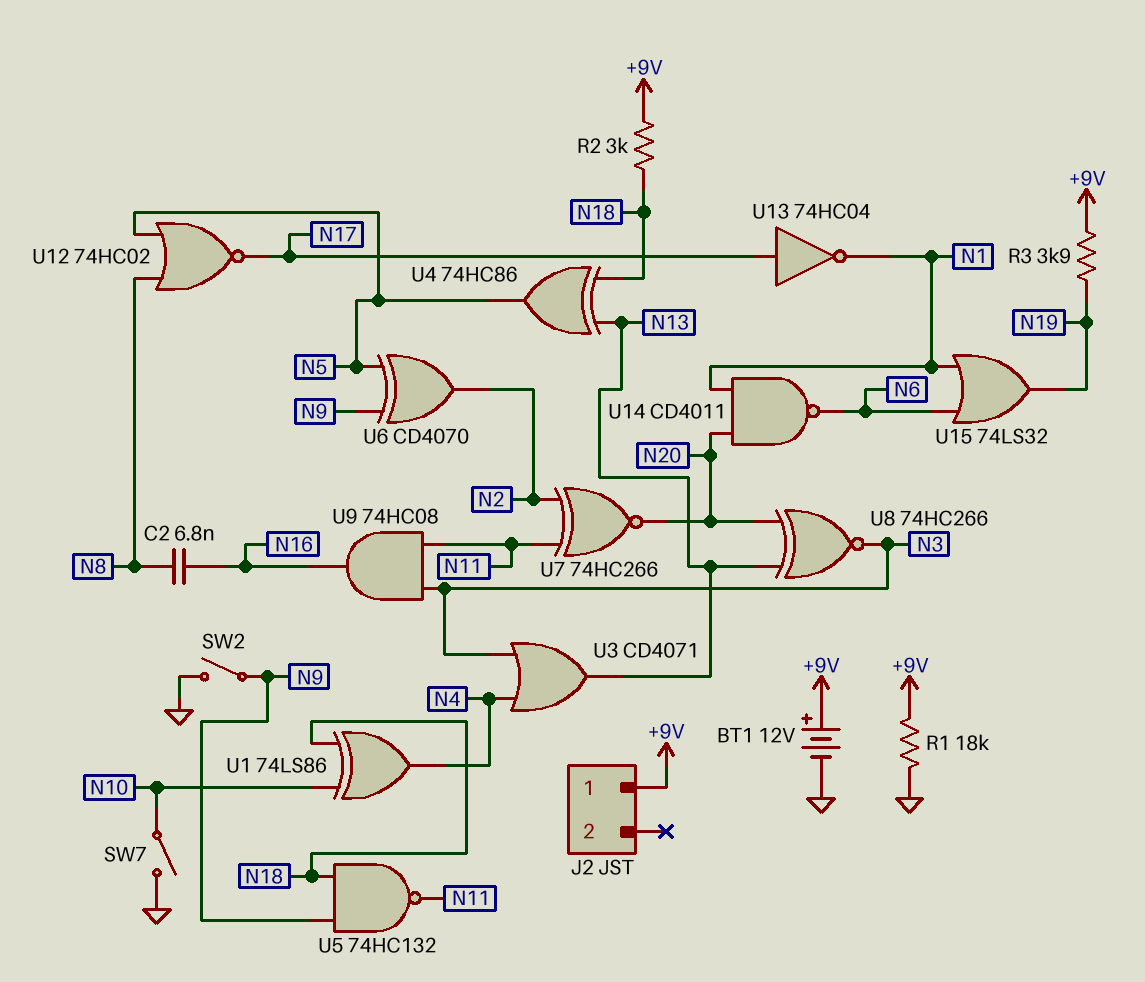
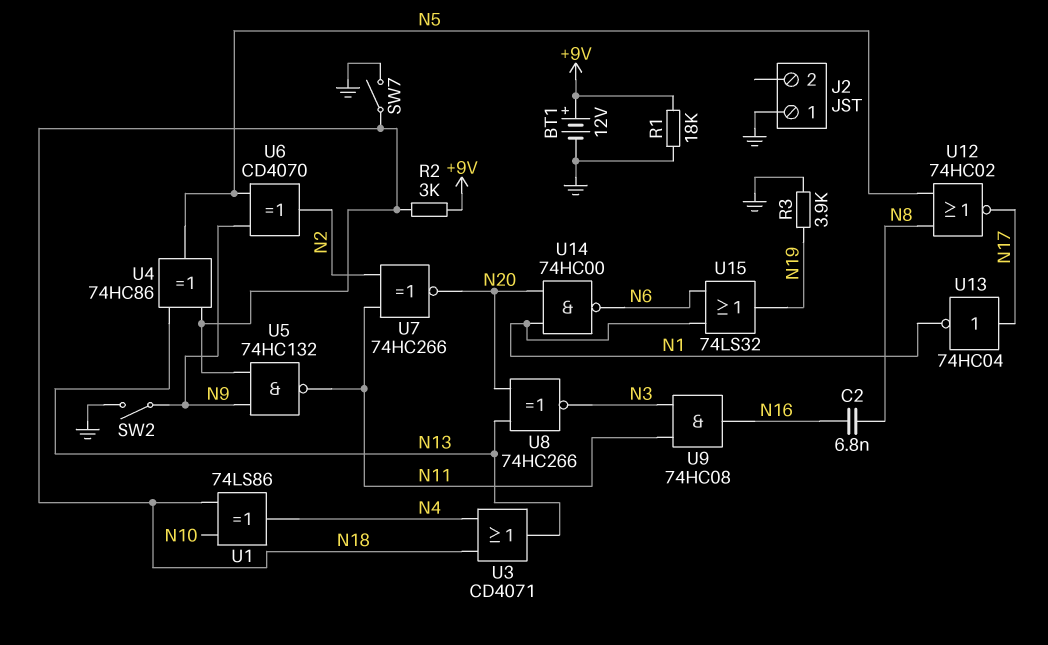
J2 pin 1: +9V -> GND
R3: 3.9k (+9V, N19) -> 3.9k (GND, N19)
SW7: switch (GND, N10) -> switch (GND, N18)
U3: OR CD4071 (in N3, in N4, out N13) -> OR CD4071 (in N4, in N18, out N13)
U14: NAND CD4011 (in N1, in N20, out N6) -> NAND 74HC00 (in N1, in N20, out N6)

